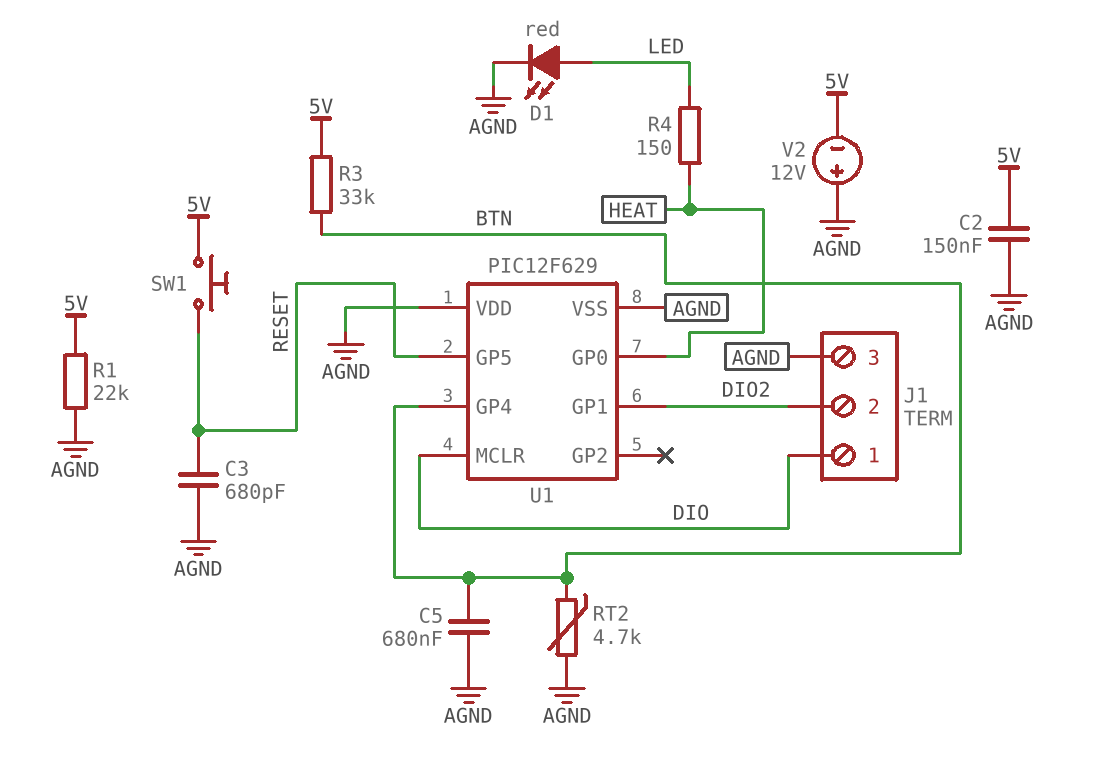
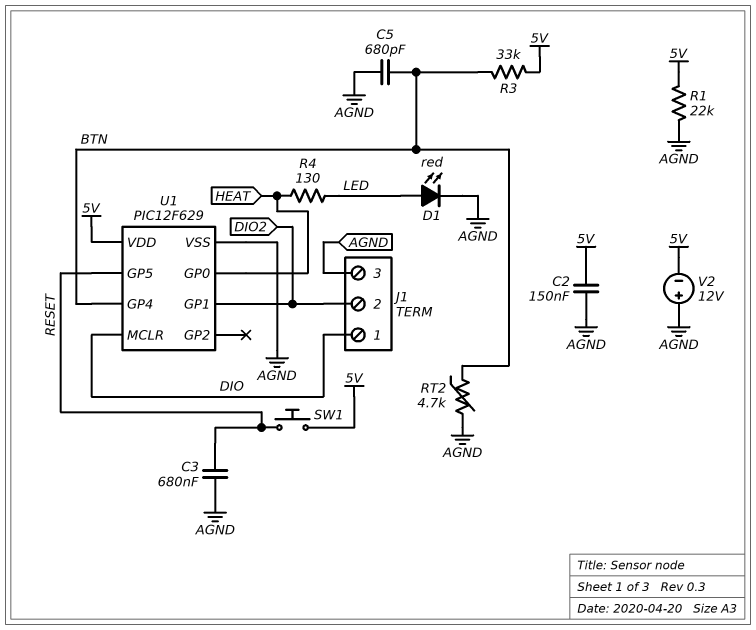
C3: 680pF (AGND, RESET) -> 680nF (AGND, RESET)
C5: 680nF (AGND, BTN) -> 680pF (AGND, BTN)
R4: 150 (HEAT, LED) -> 130 (HEAT, LED)
U1 pin VDD: AGND -> 5V

